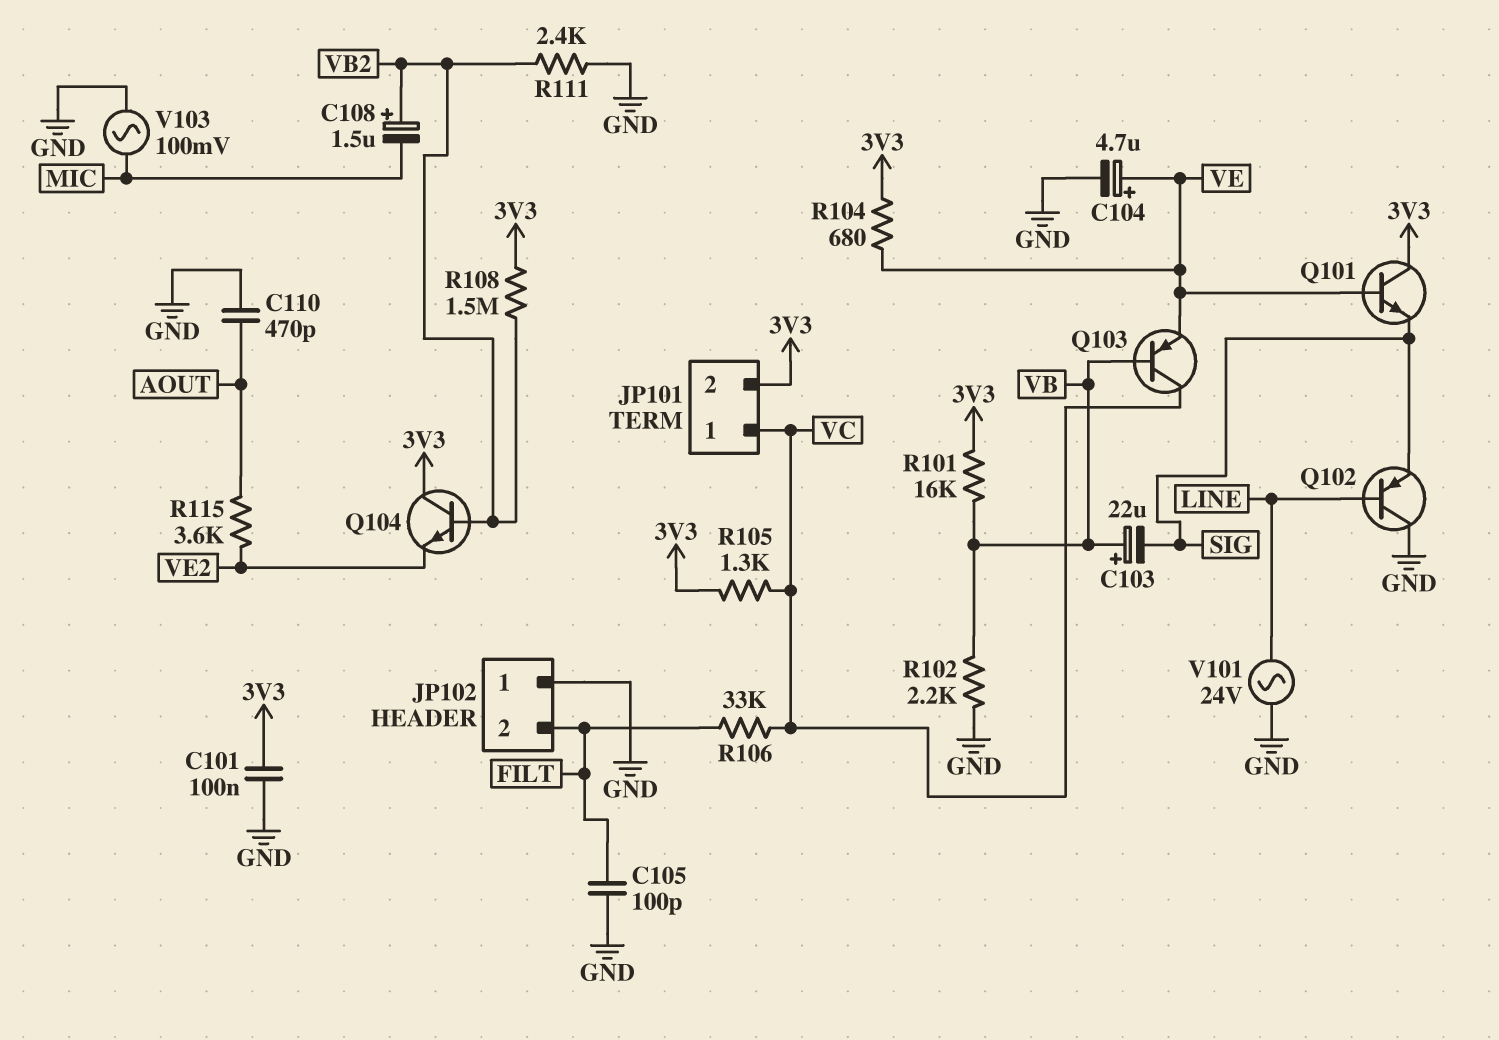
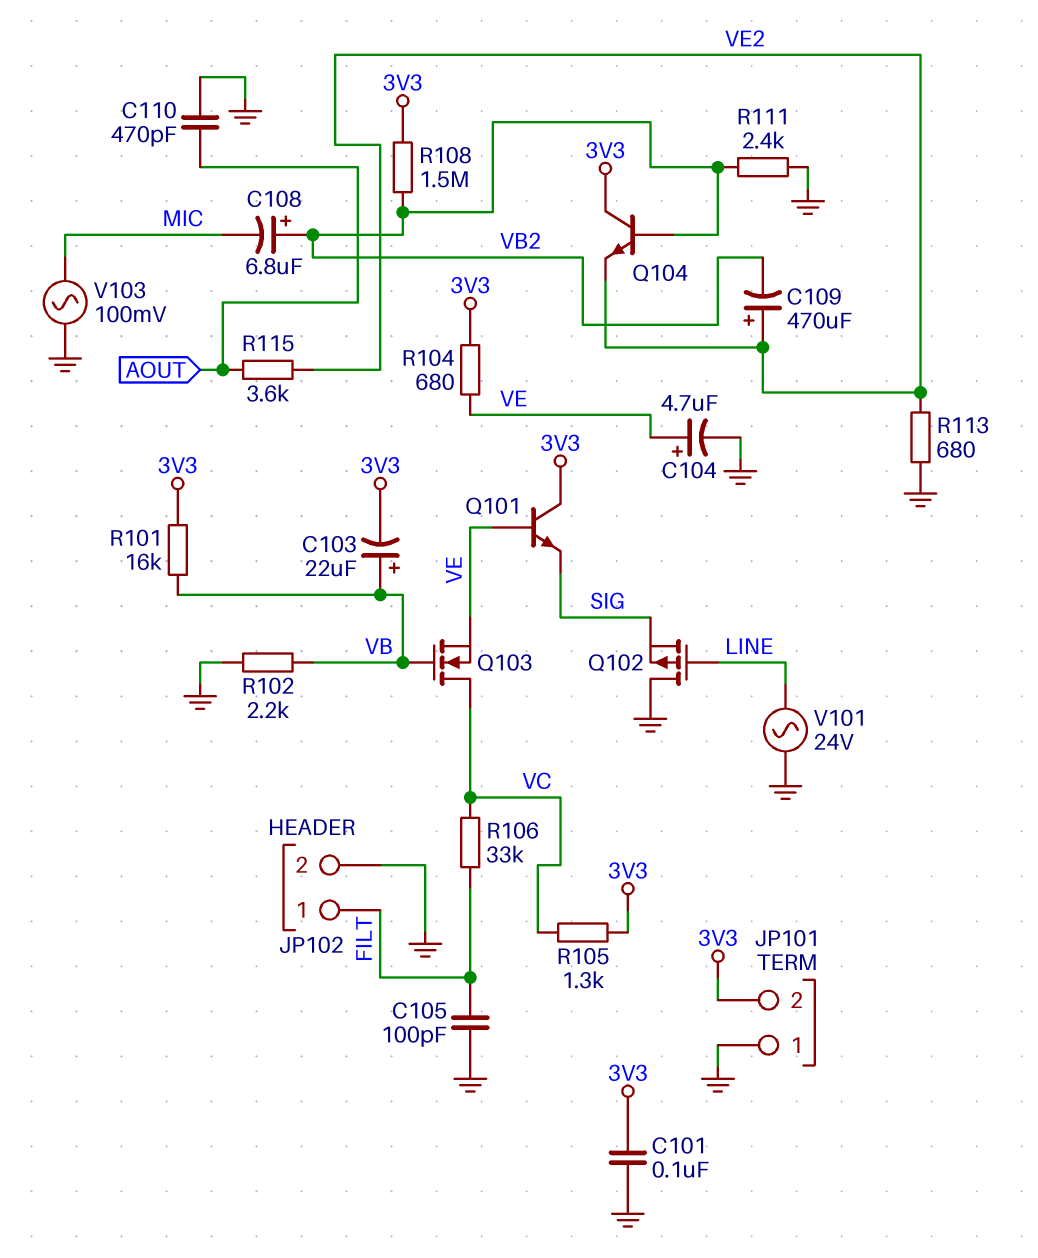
C103: 22uF (plus VB, minus SIG) -> 22uF (plus VB, minus 3V3)
C108: 1.5uF (plus VB2, minus MIC) -> 6.8uF (plus VB2, minus MIC)
C109: none -> 470uF (plus VE2, minus VB2)
JP101 pin 1: VC -> GND
JP102 pin 1: GND -> FILT
JP102 pin 2: FILT -> GND
Q102: PNP (B LINE, C GND, E SIG) -> PMOS (G LINE, D GND, S SIG)
Q103: PNP (B VB, C VC, E VE) -> NMOS (G VB, D VC, S VE)
R113: none -> 680 (GND, VE2)

